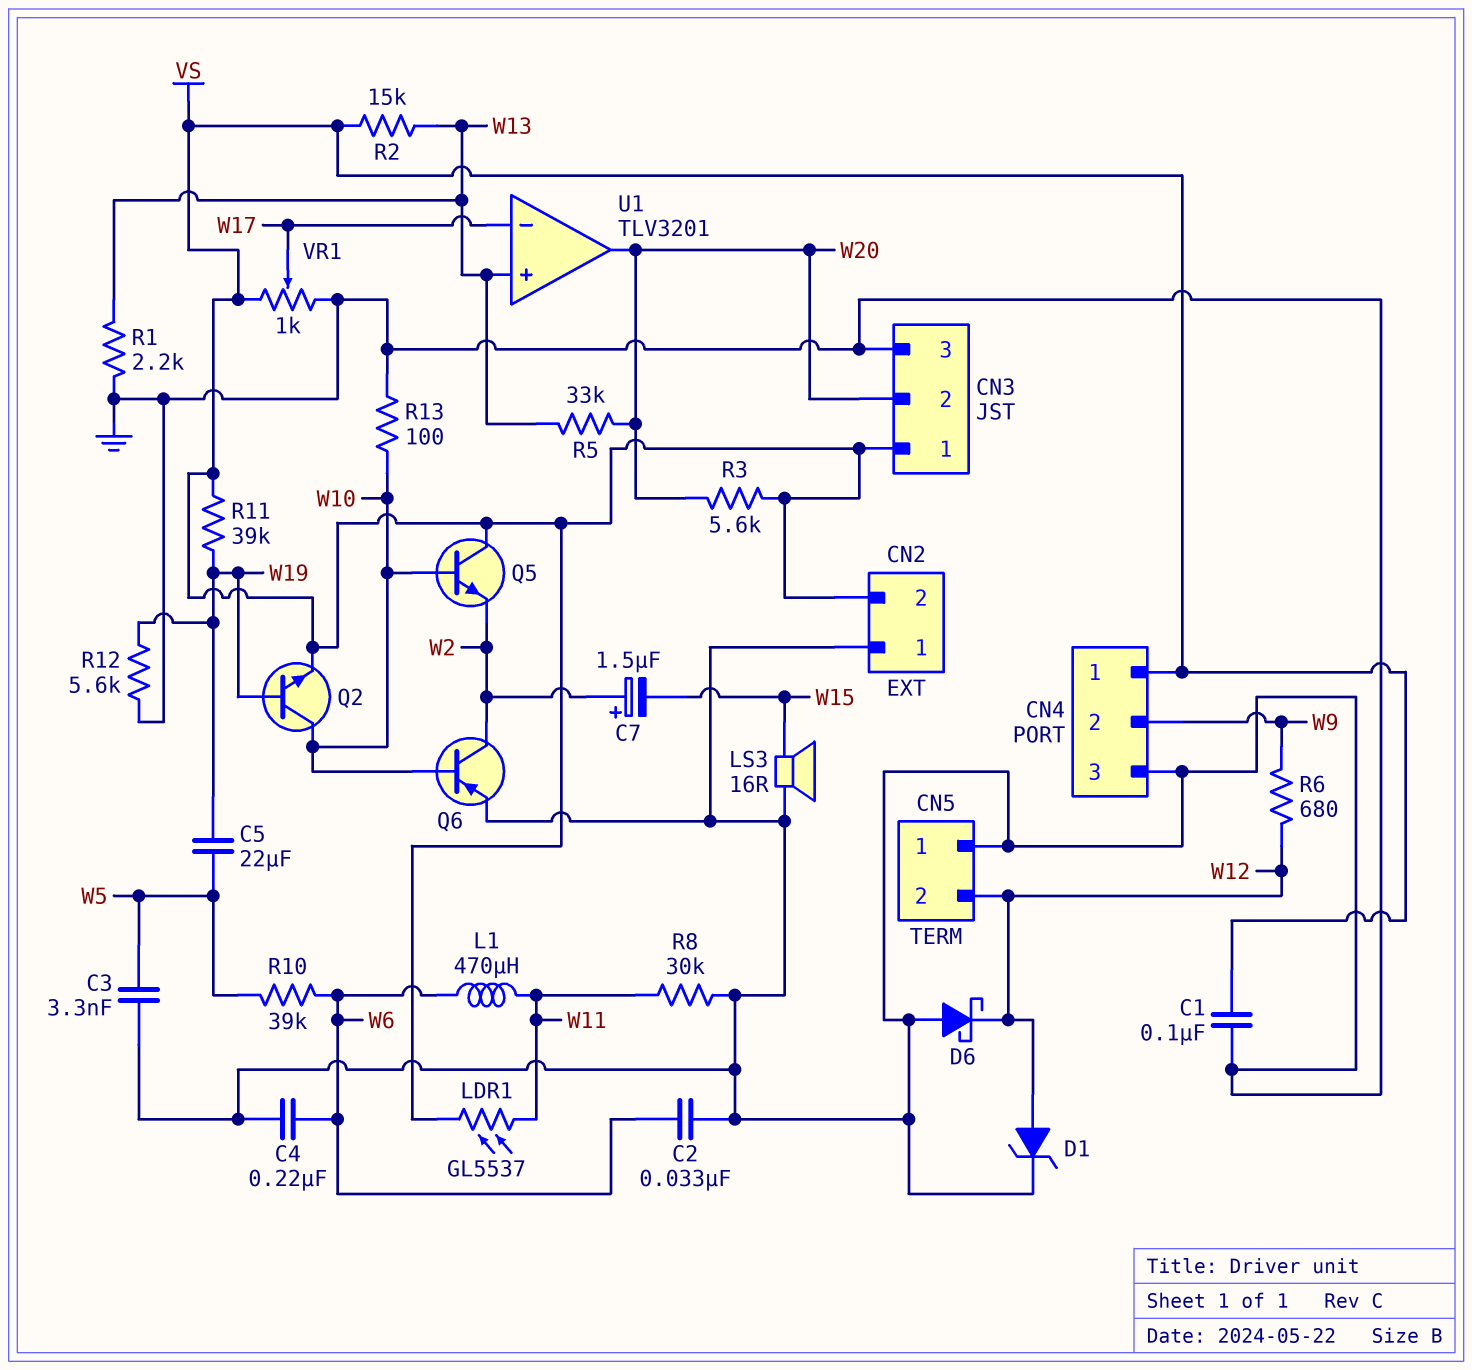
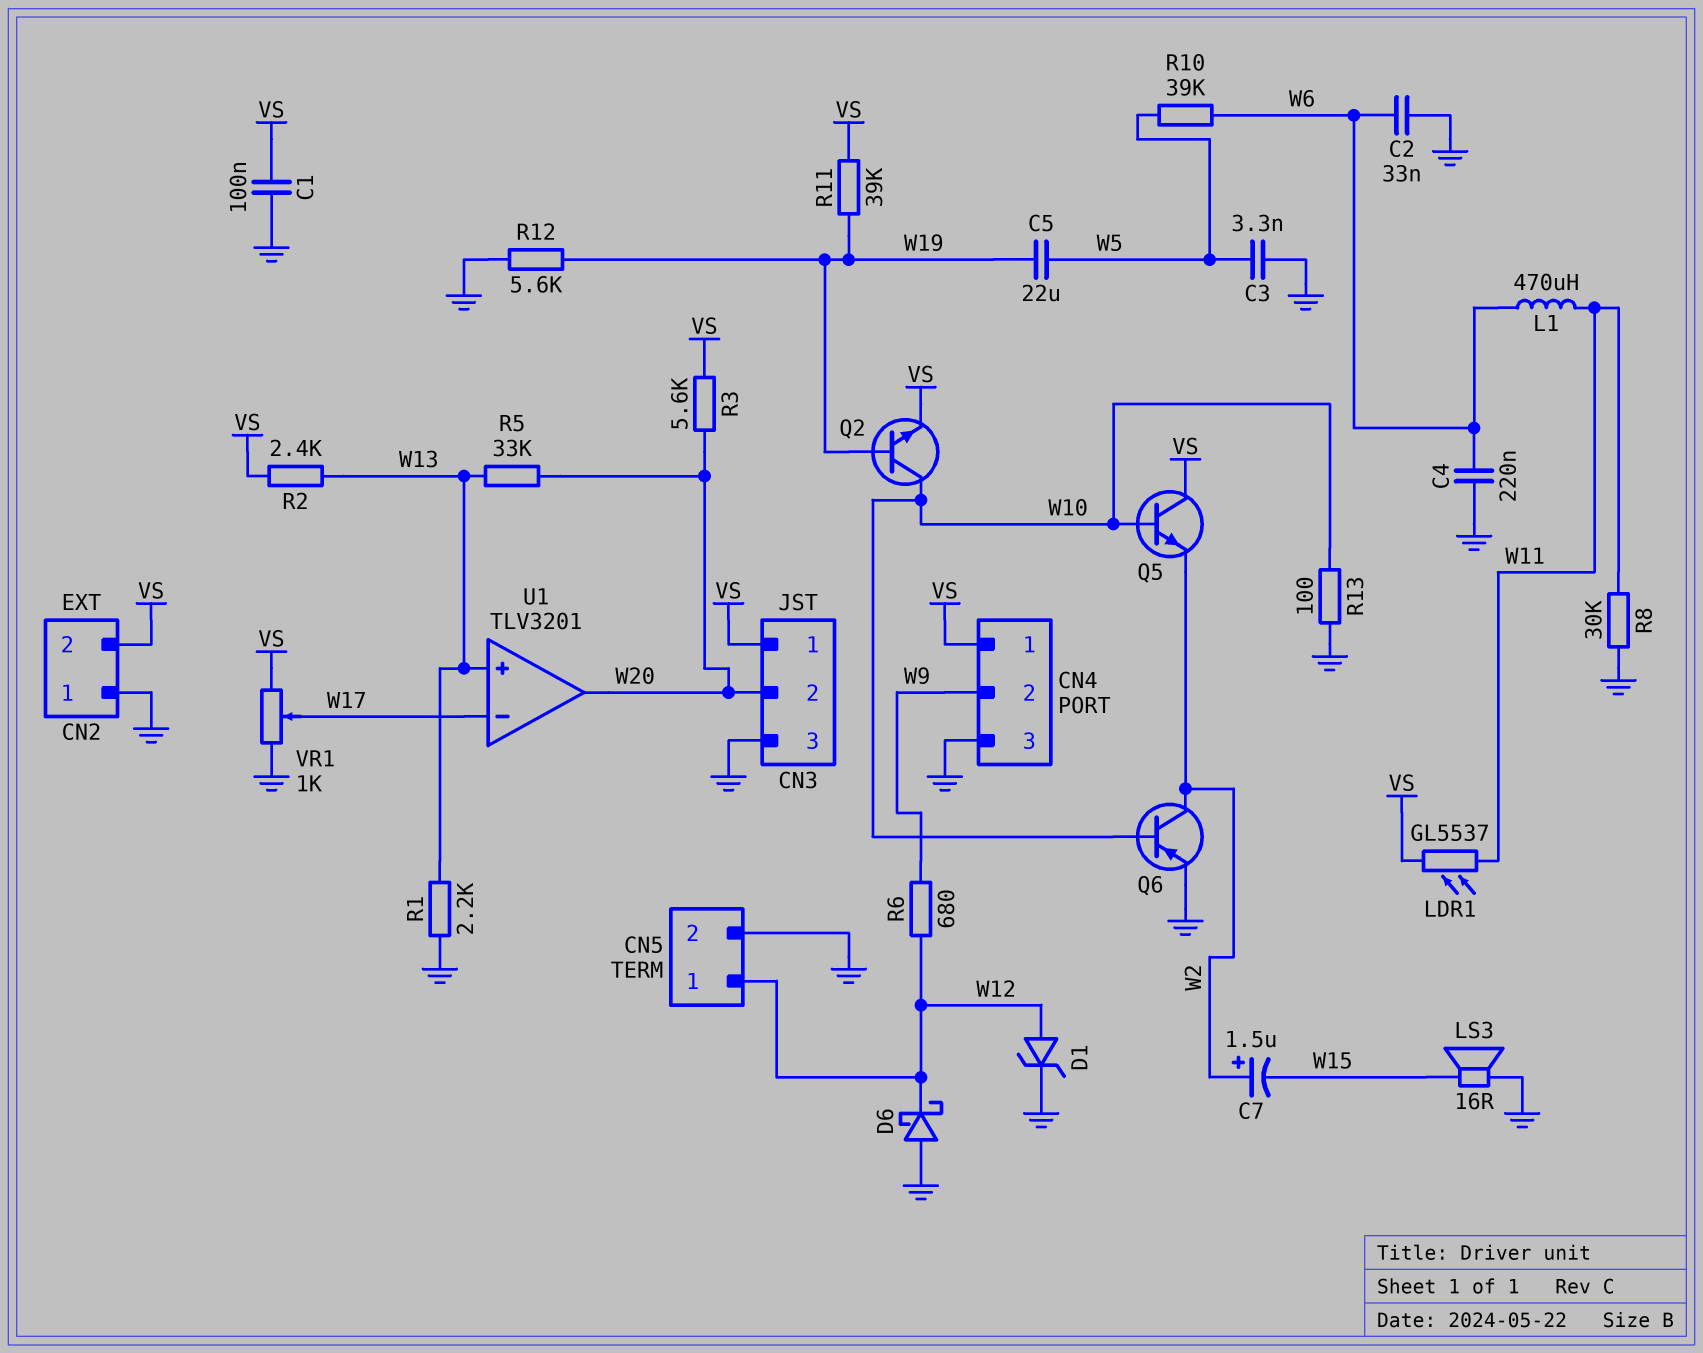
CN5 pin 1: GND -> W12
CN5 pin 2: W12 -> GND
R2: 15k (VS, W13) -> 2.4k (VS, W13)

